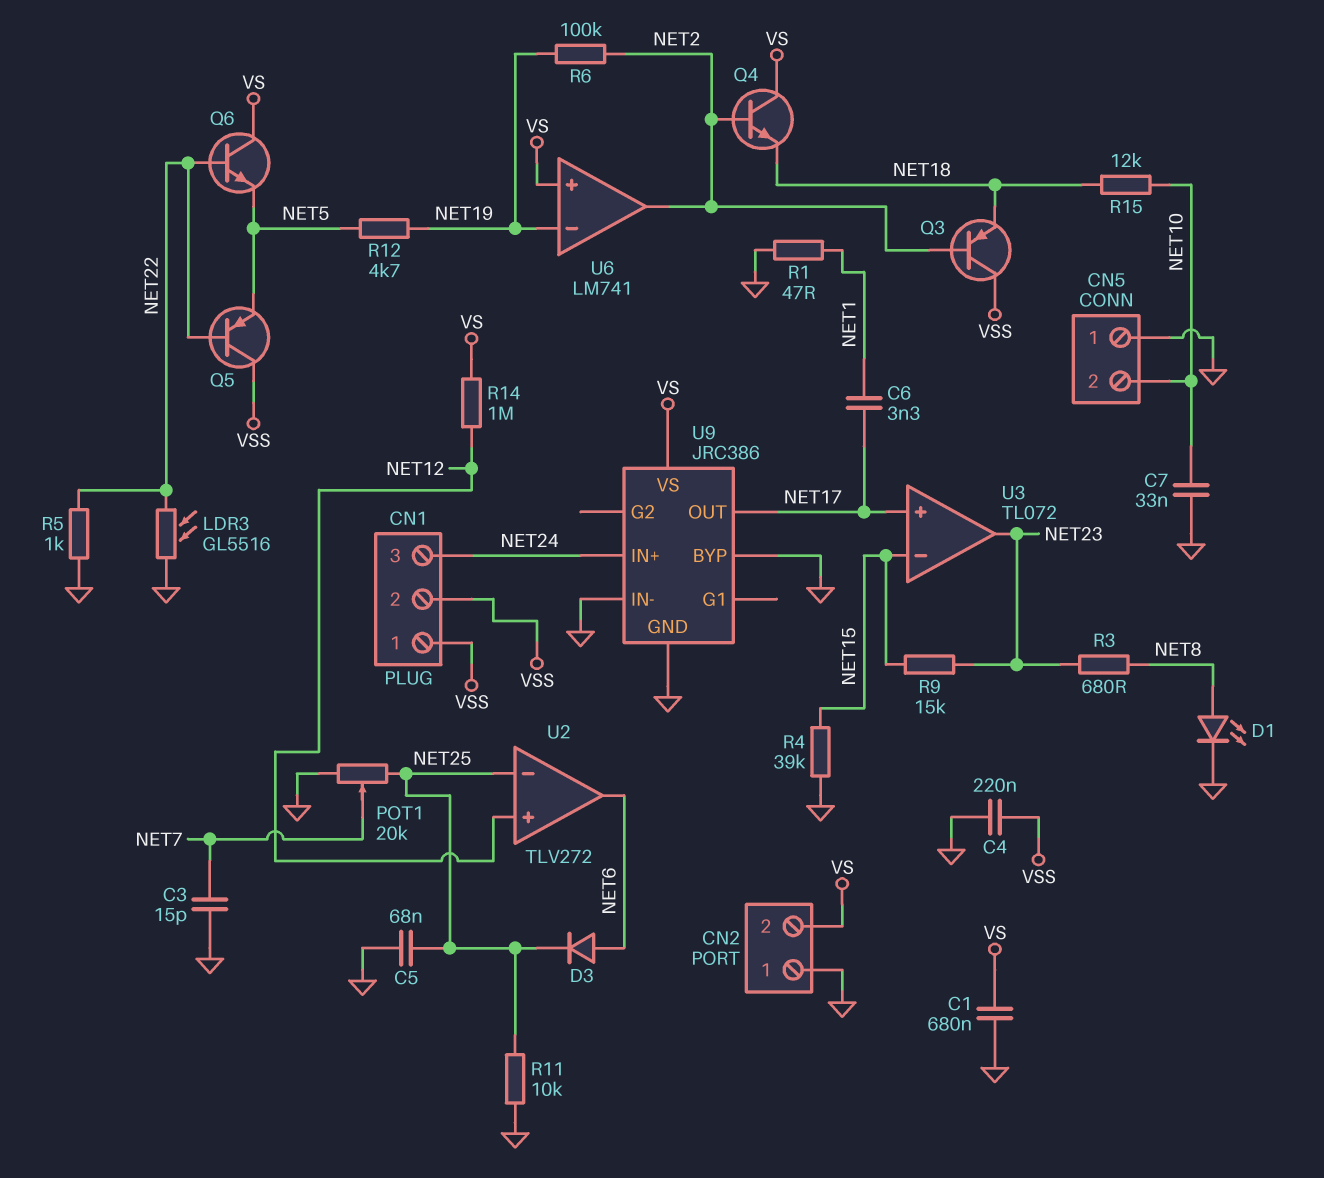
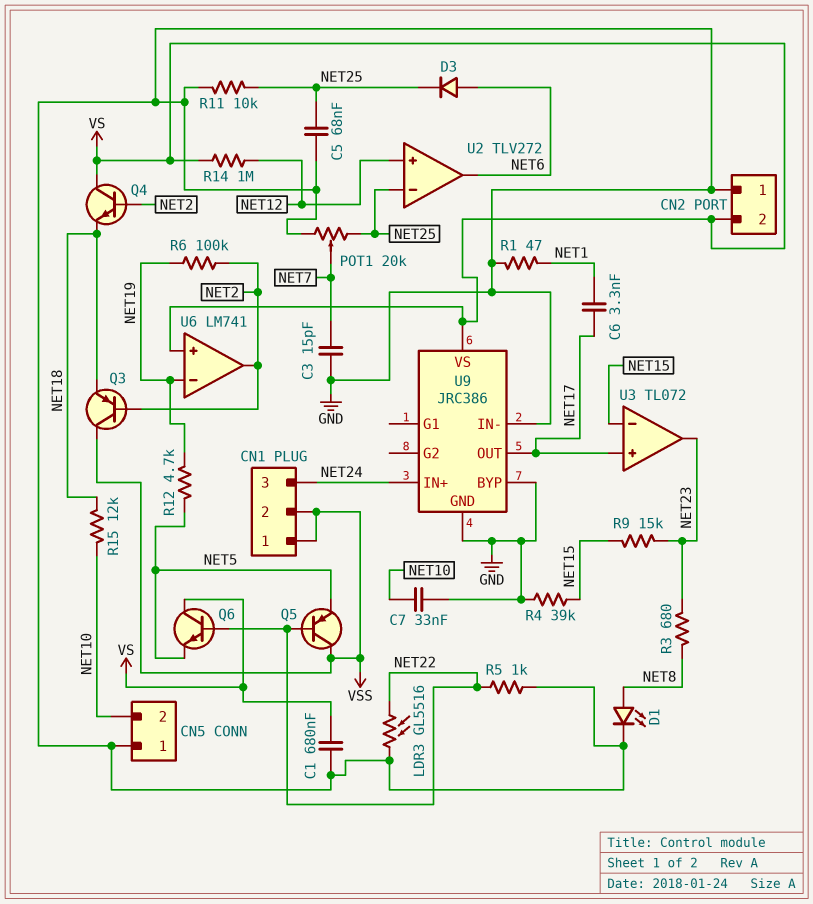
C4: 220nF (GND, VSS) -> none

